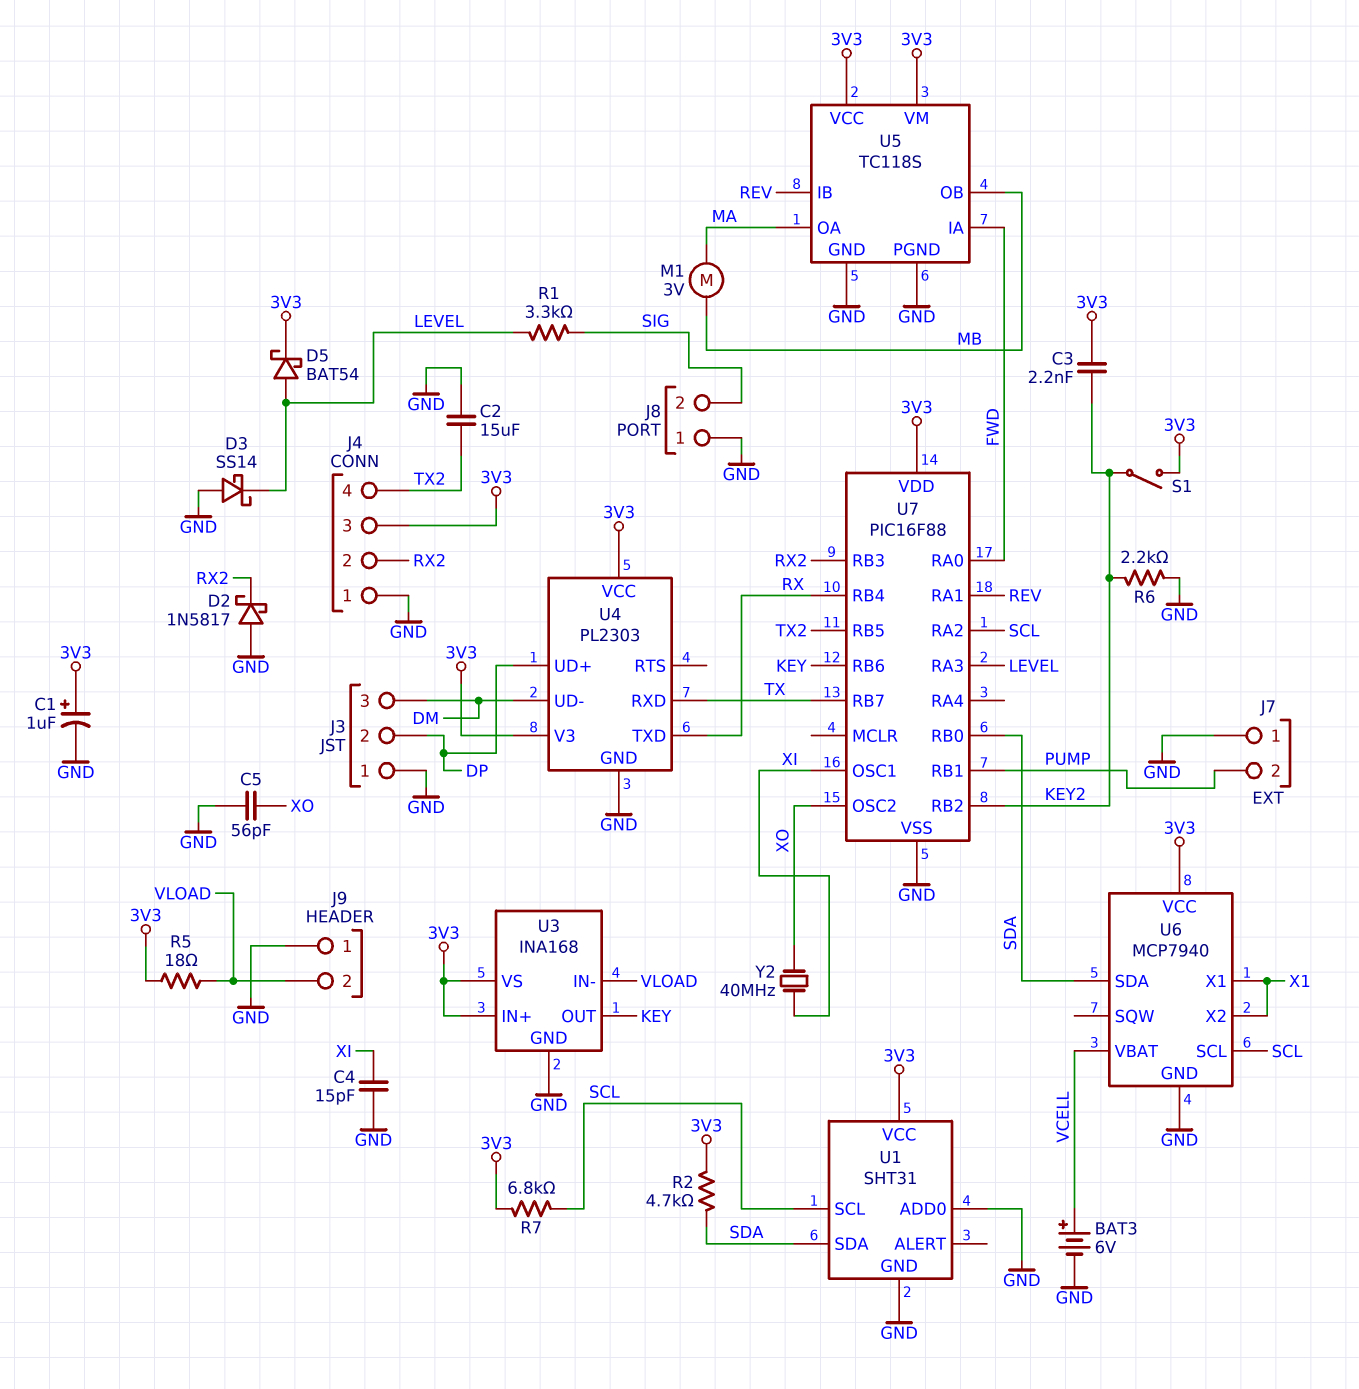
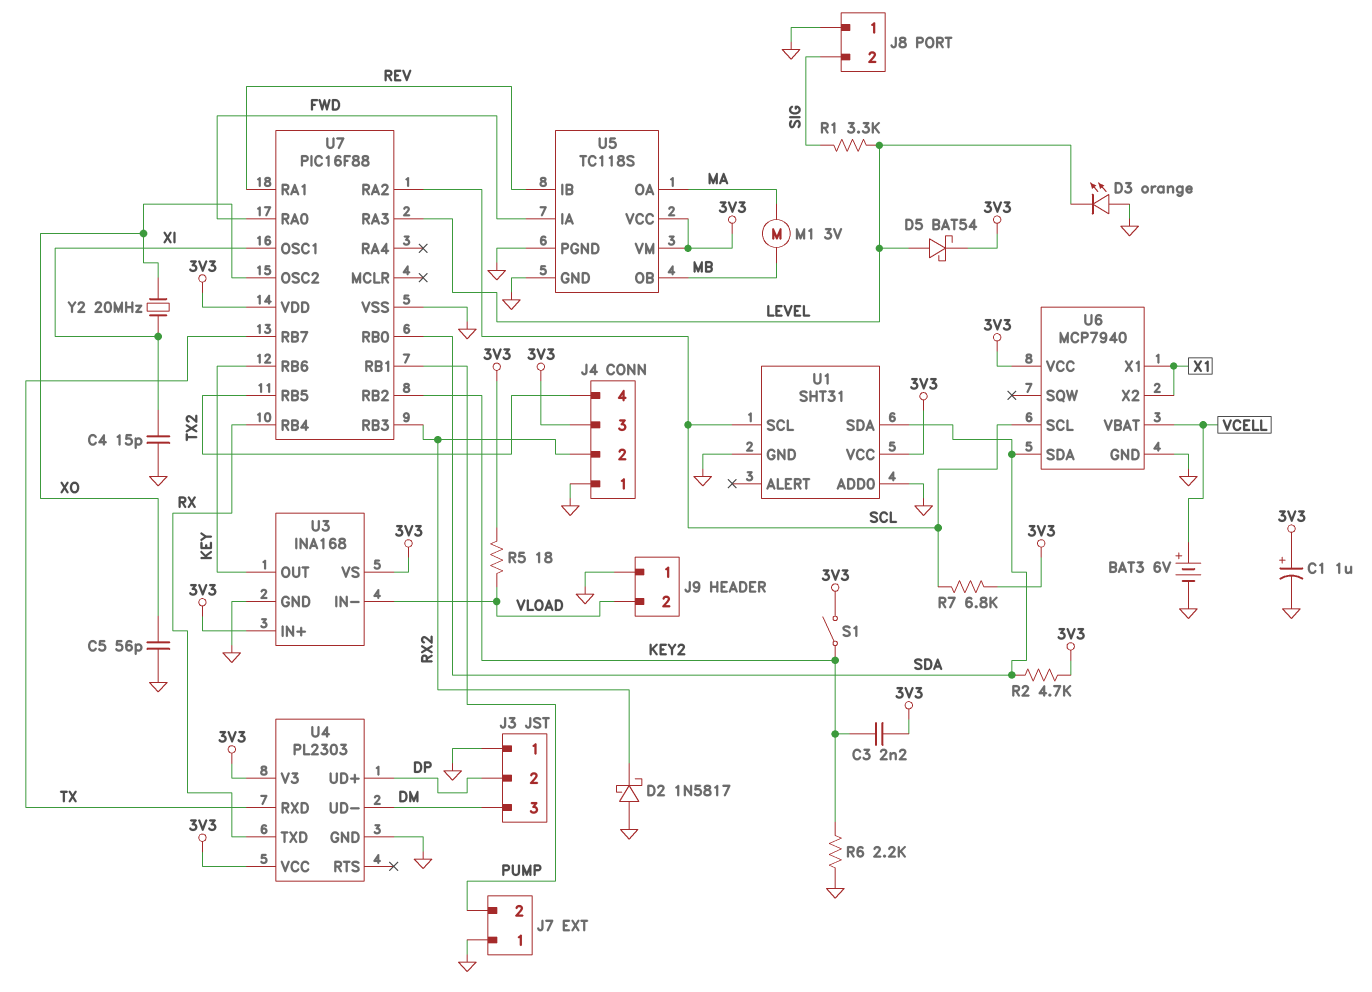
C2: 15uF (GND, TX2) -> none
D3: schottky SS14 (A GND, K LEVEL) -> LED orange (A GND, K LEVEL)
Y2: 40MHz (XI, XO) -> 20MHz (XI, XO)

